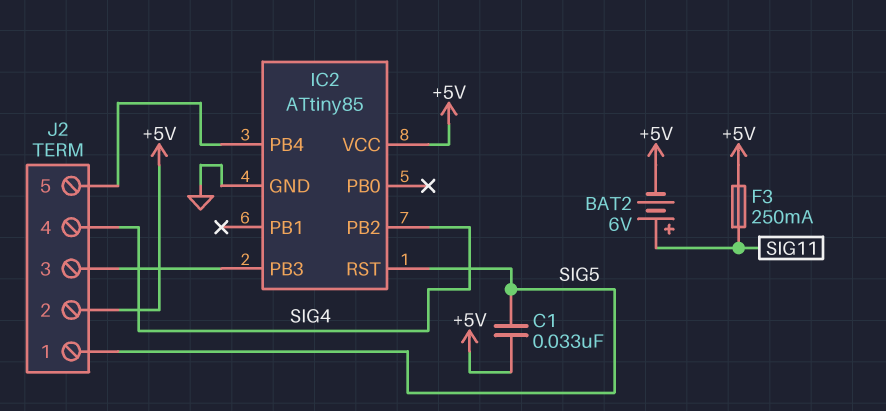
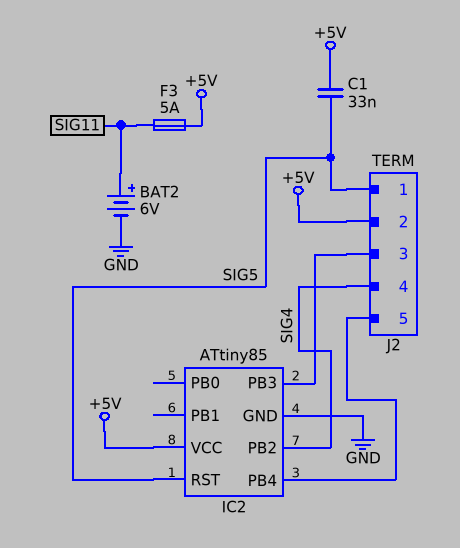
BAT2: 6V (plus SIG11, minus +5V) -> 6V (plus SIG11, minus GND)
F3: 250mA (+5V, SIG11) -> 5A (+5V, SIG11)

